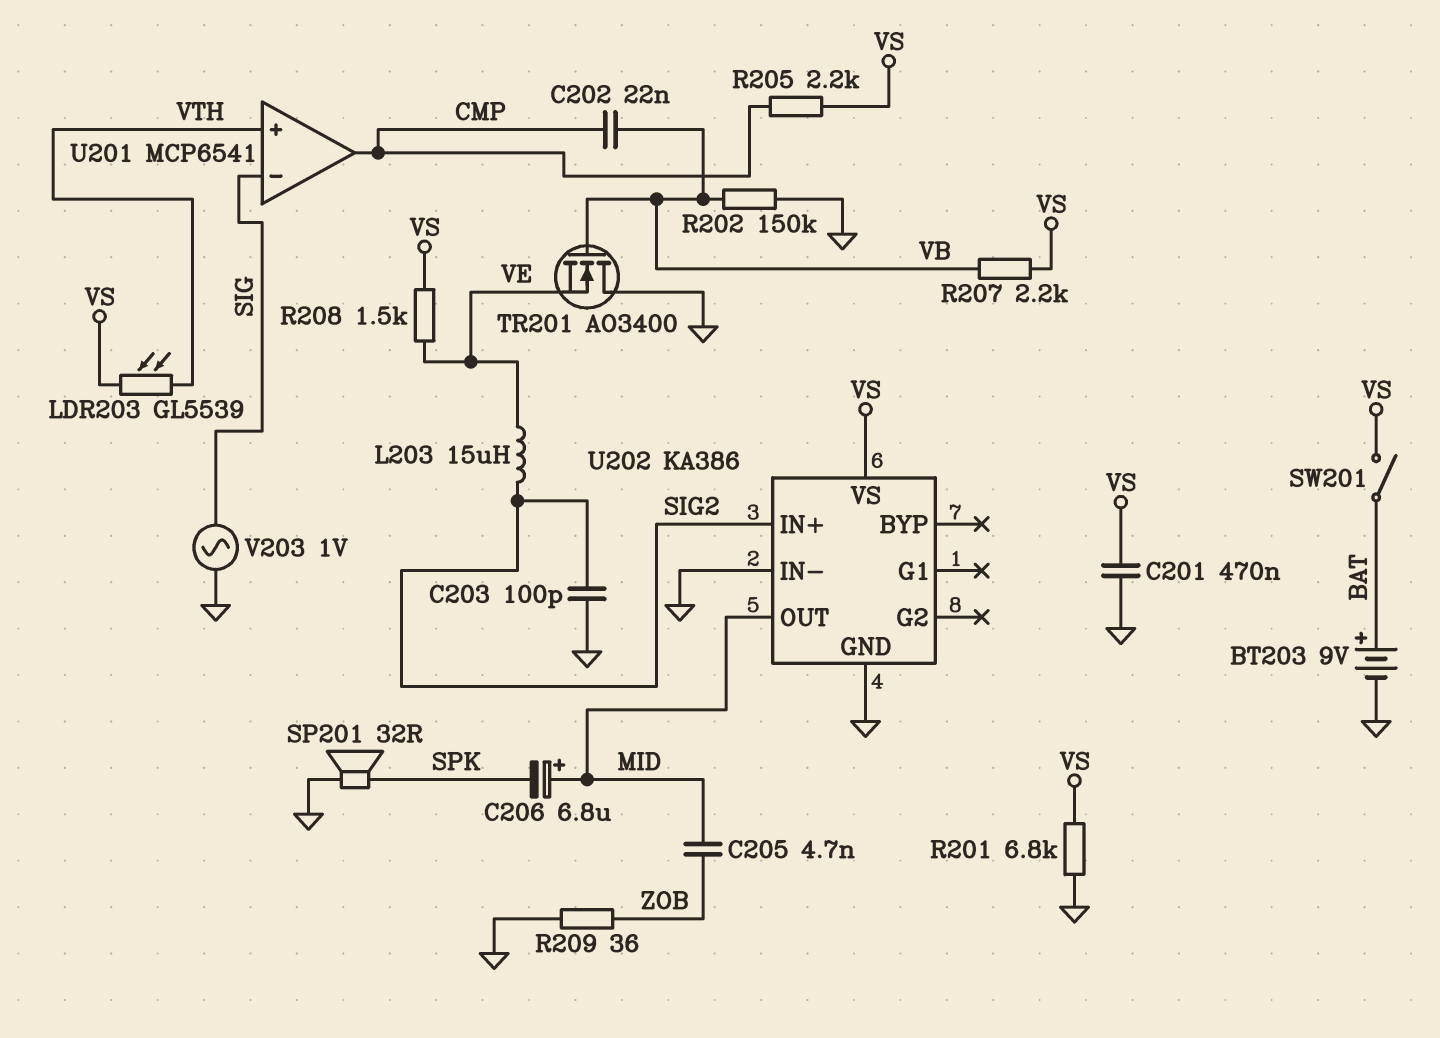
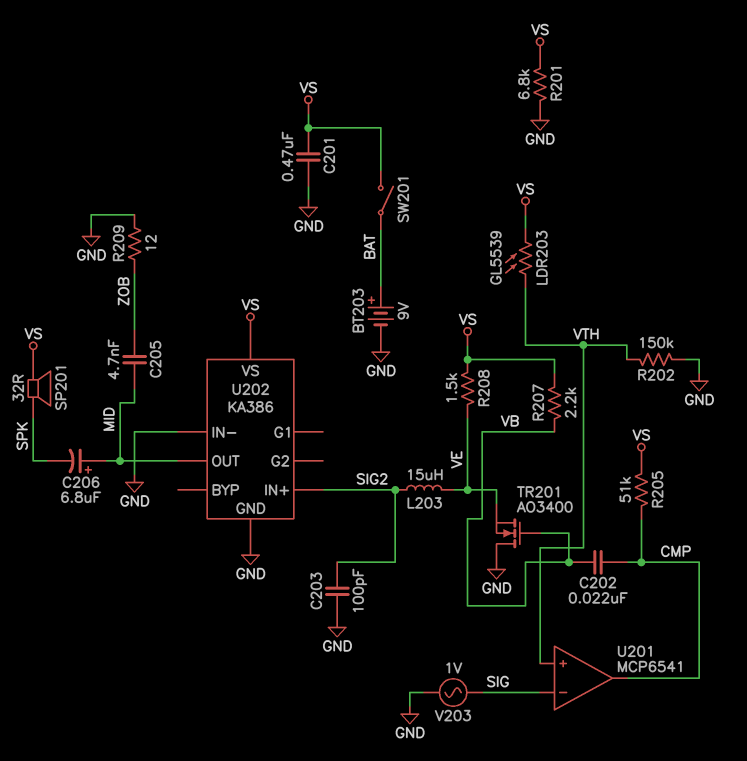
R202: 150k (GND, VB) -> 150k (GND, VTH)
R205: 2.2k (CMP, VS) -> 51k (CMP, VS)
R209: 36 (GND, ZOB) -> 12 (GND, ZOB)
SP201: speaker 32R (GND, SPK) -> speaker 32R (SPK, VS)

